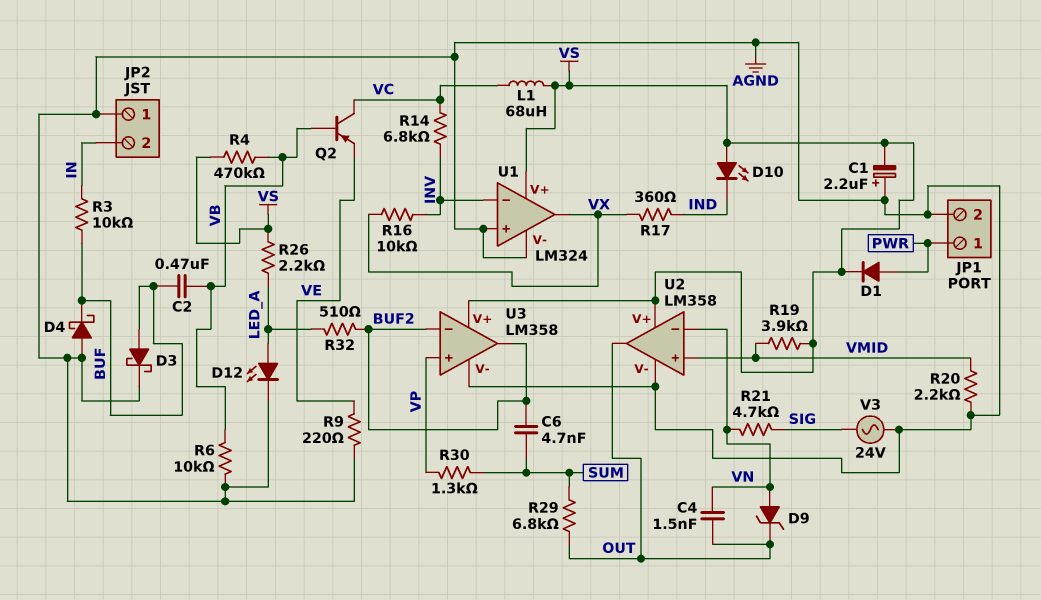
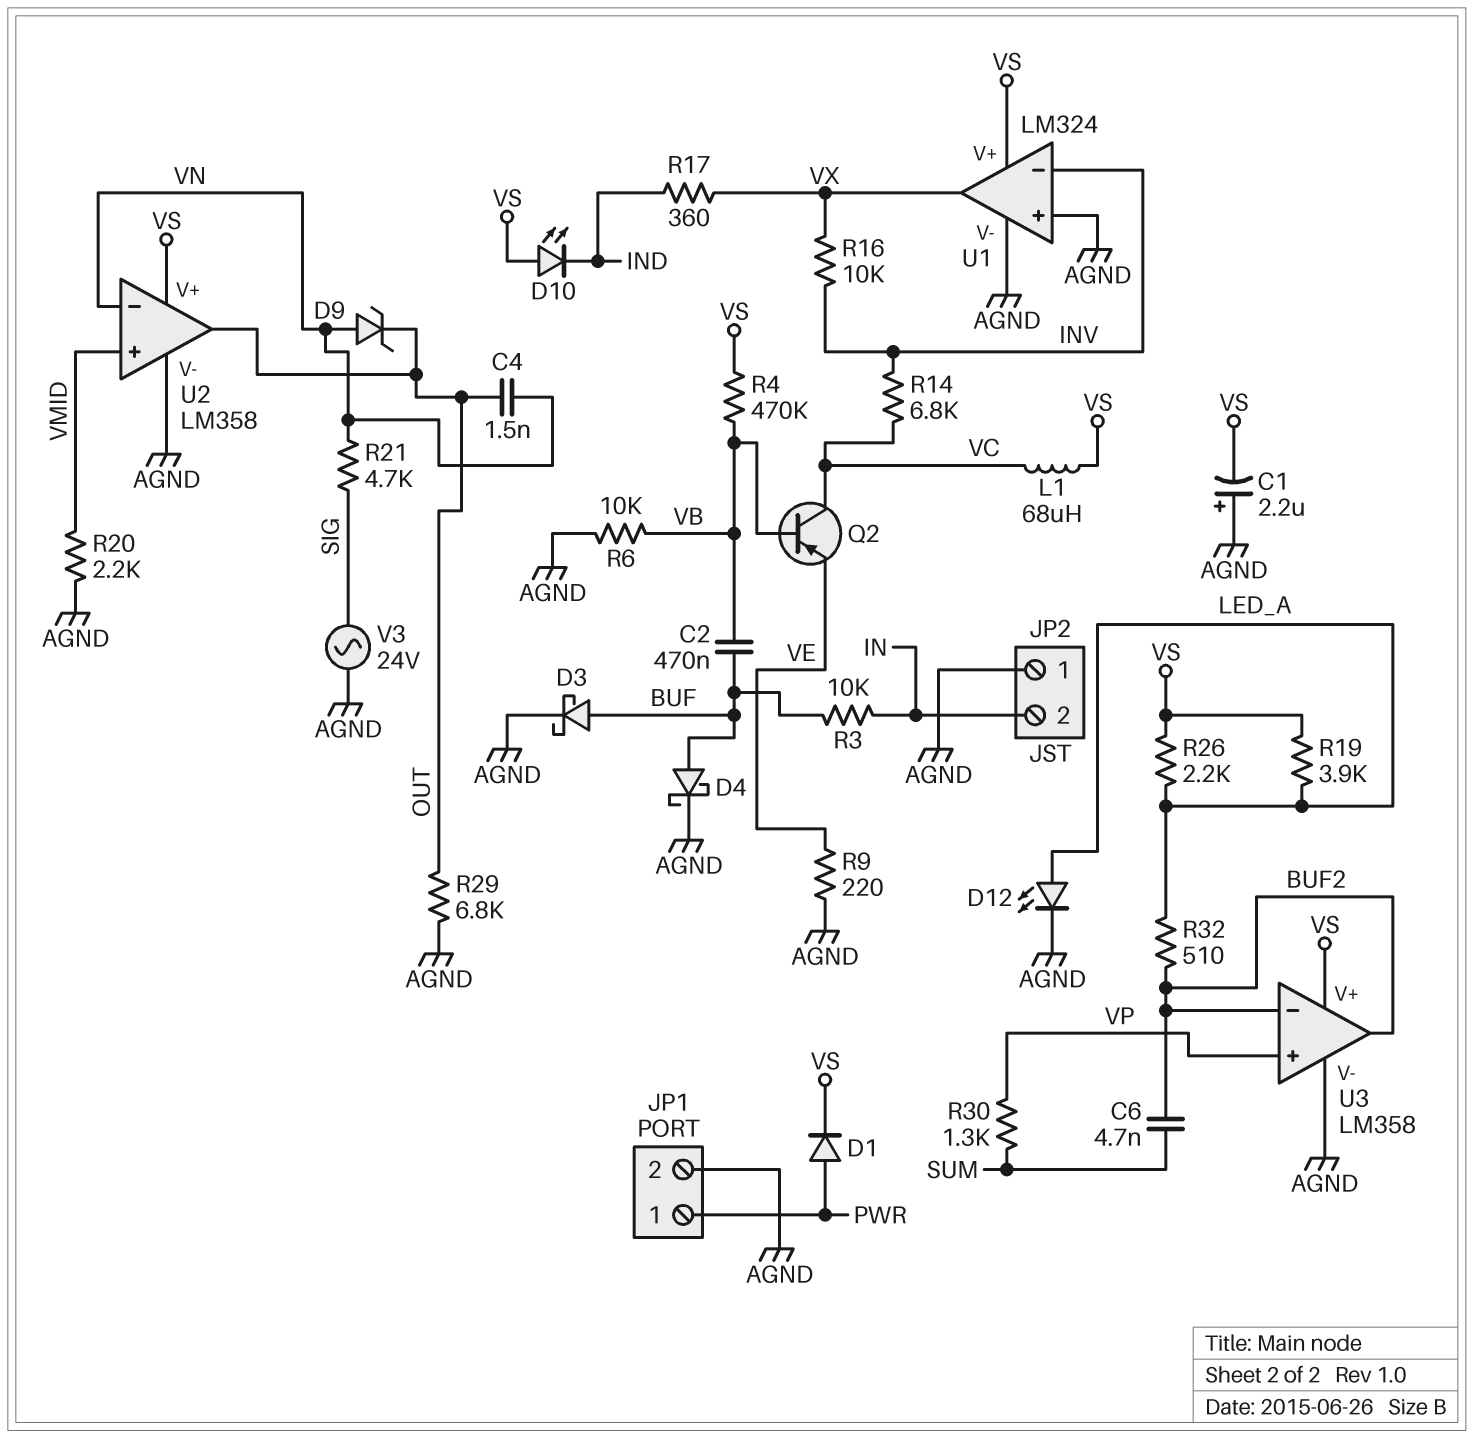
D4: schottky (A AGND, K BUF) -> schottky (A BUF, K AGND)
R19: 3.9k (VMID, VS) -> 3.9k (LED_A, VS)
R29: 6.8k (OUT, SUM) -> 6.8k (AGND, OUT)

